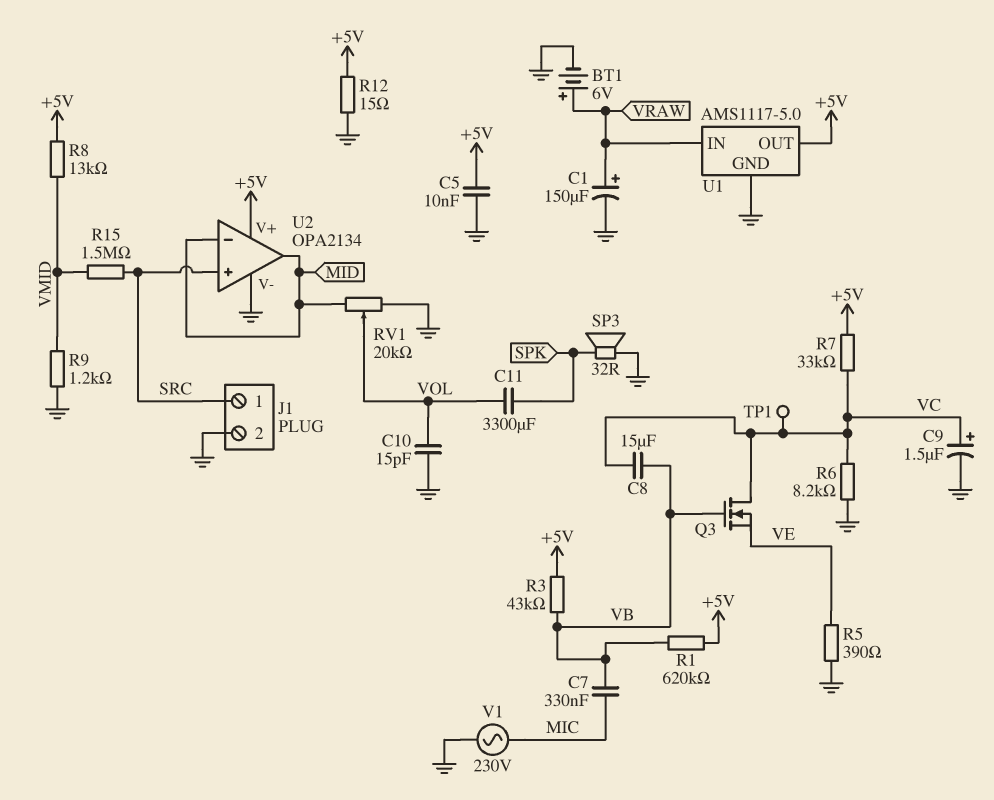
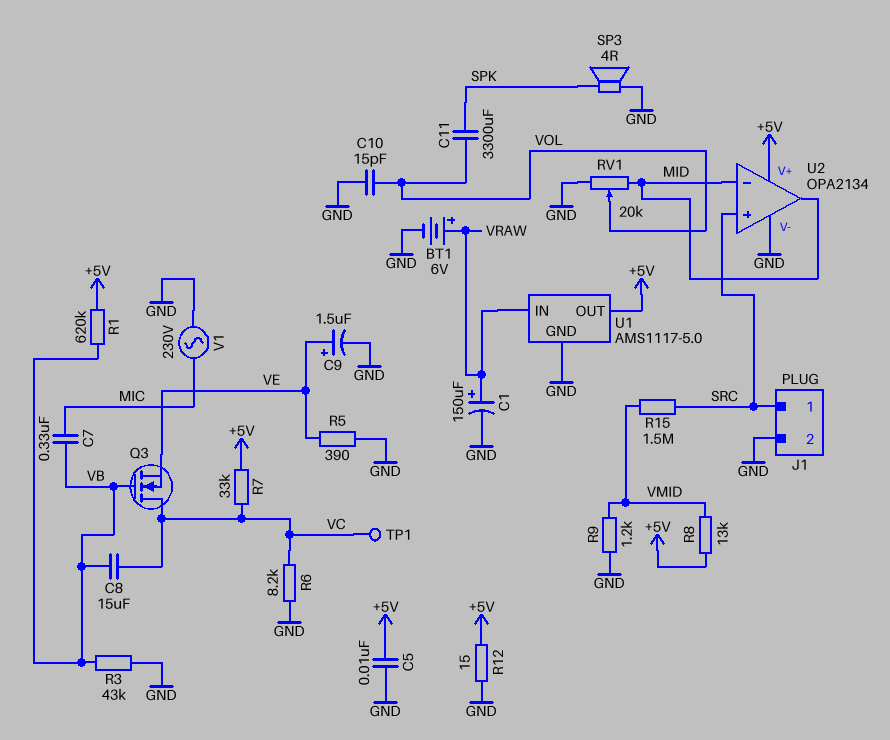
C9: 1.5uF (plus VC, minus GND) -> 1.5uF (plus VE, minus GND)
R3: 43k (+5V, VB) -> 43k (GND, VB)
SP3: speaker 32R (GND, SPK) -> speaker 4R (GND, SPK)

